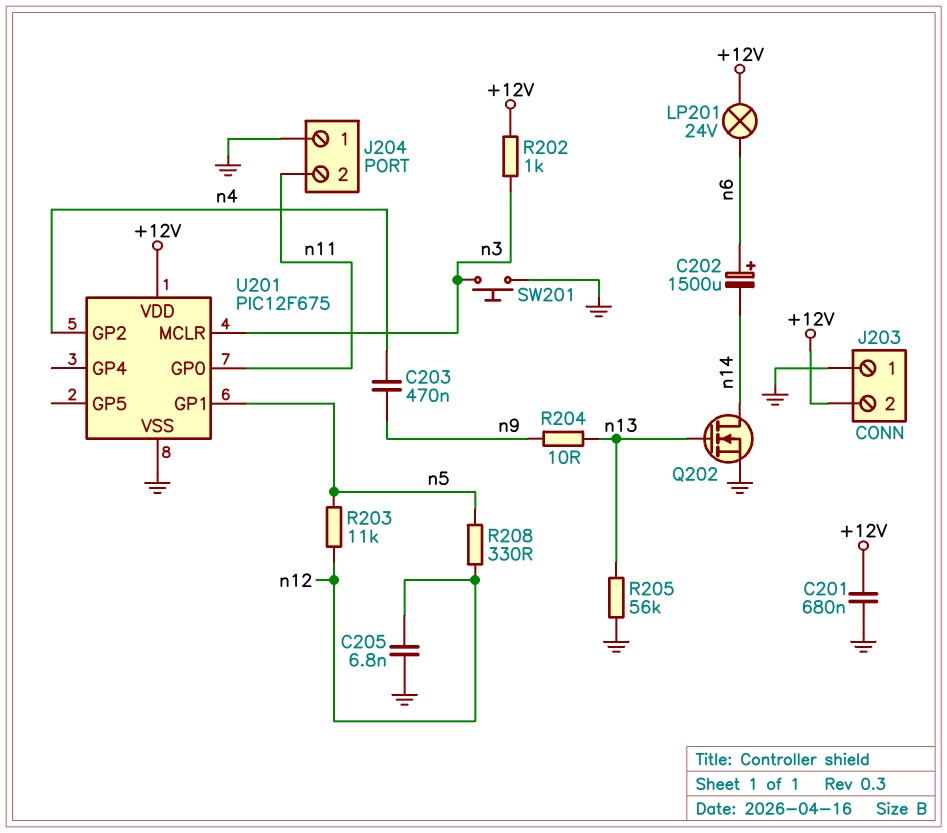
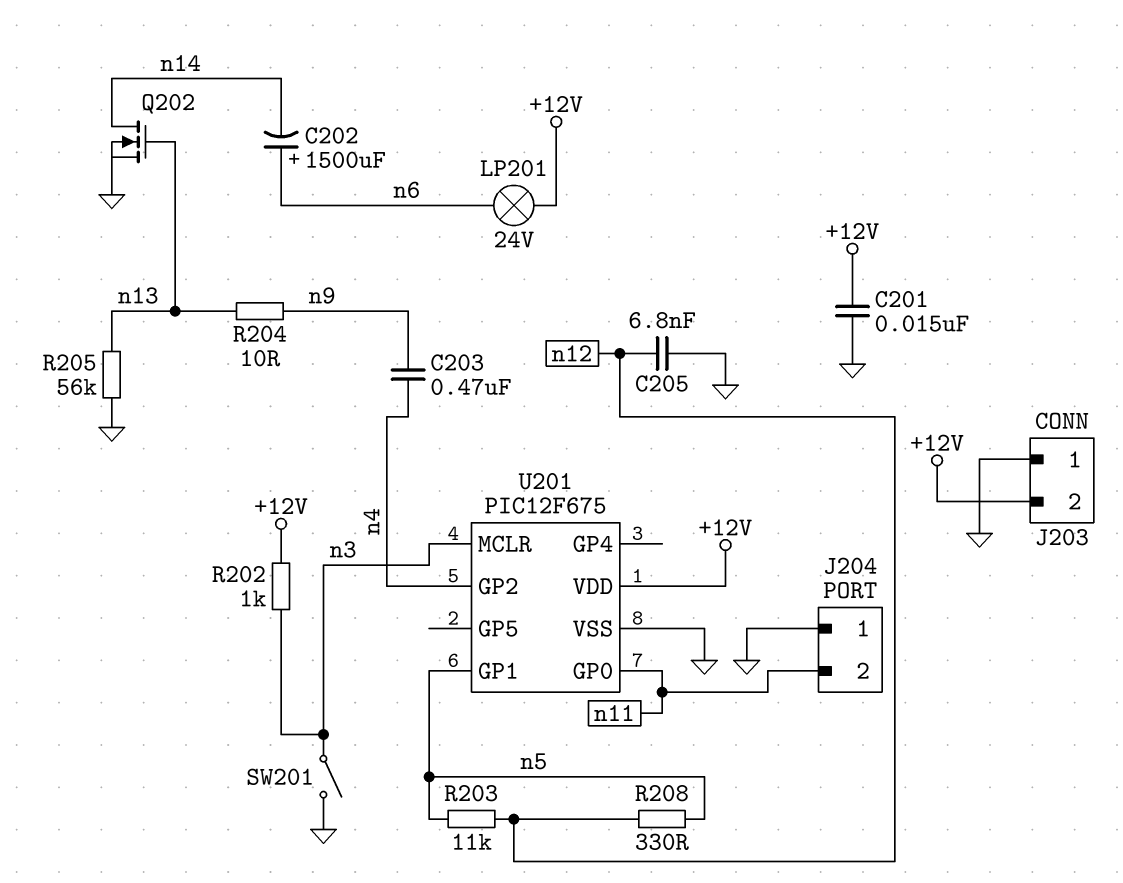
C201: 680nF (+12V, GND) -> 15nF (+12V, GND)
SW201: button (GND, n3) -> switch (GND, n3)

